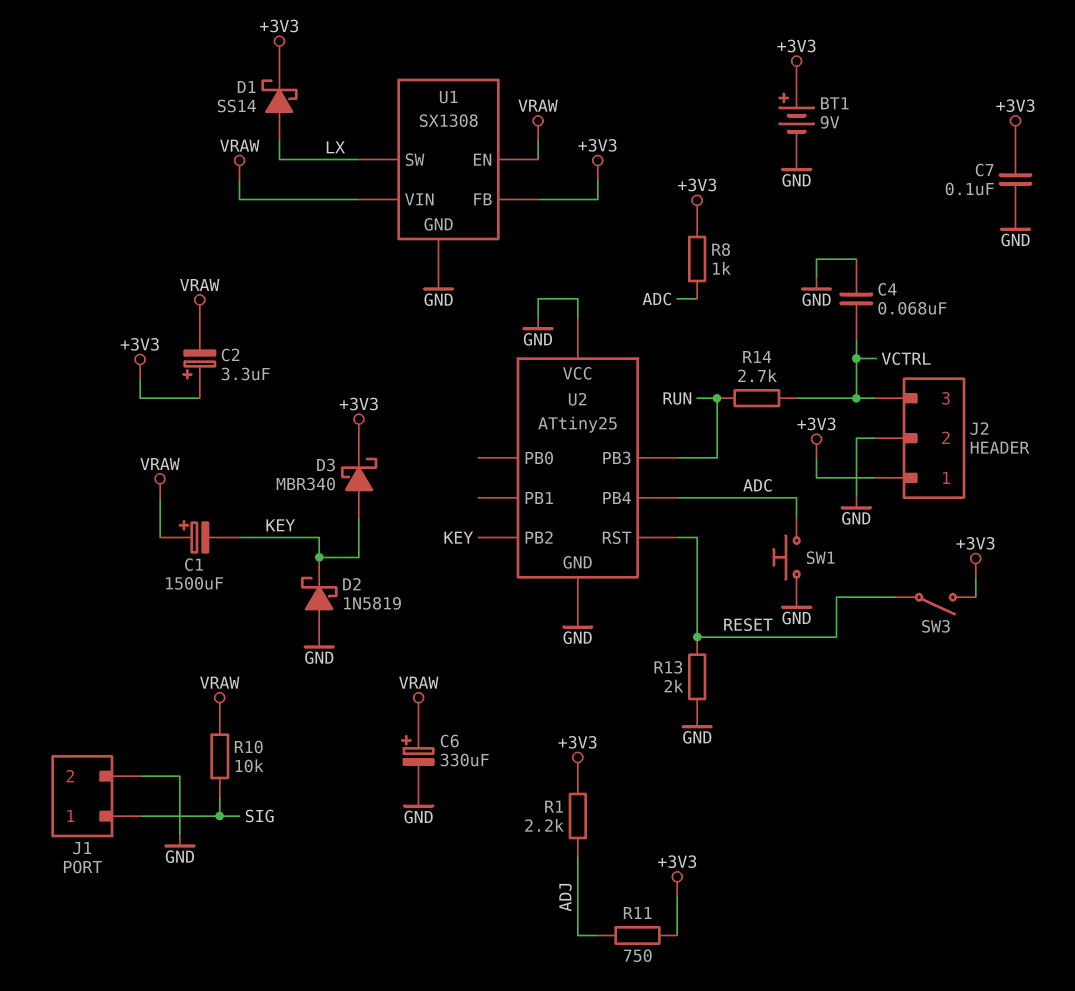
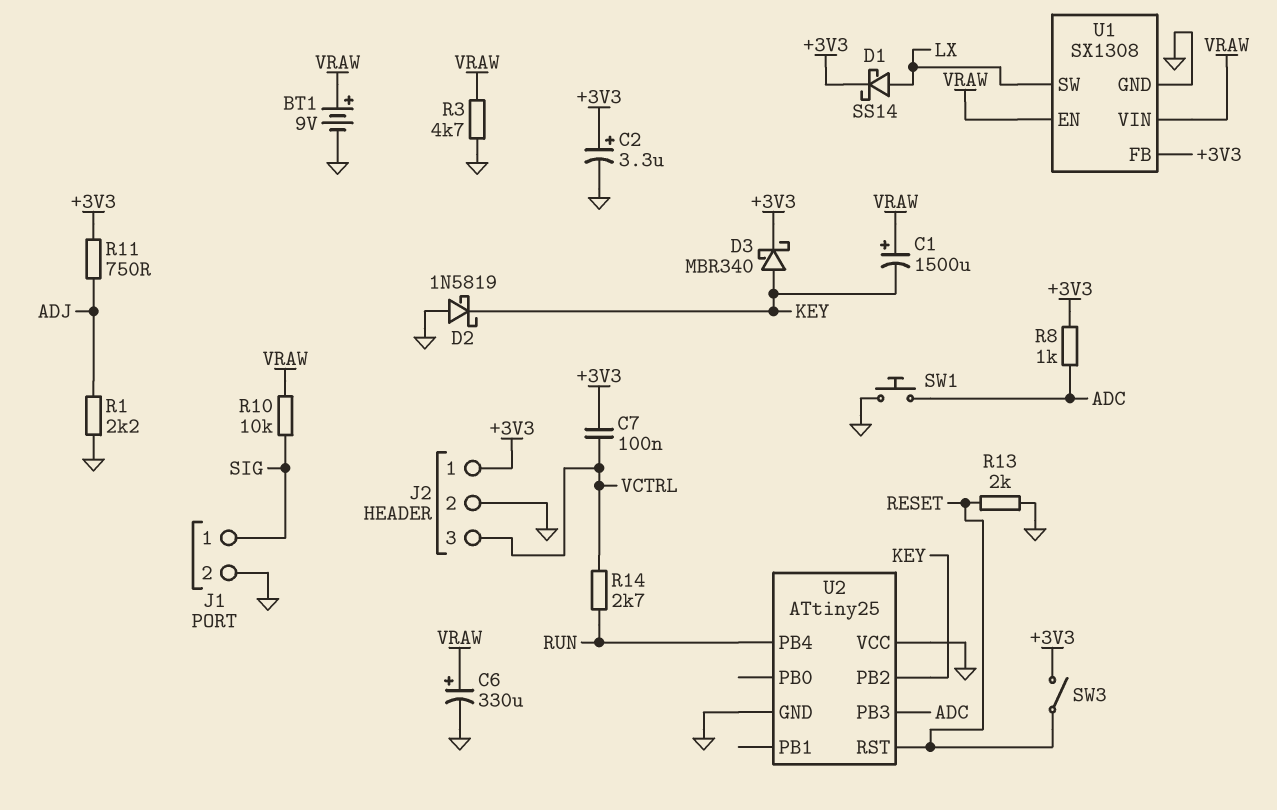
BT1: 9V (plus +3V3, minus GND) -> 9V (plus VRAW, minus GND)
C2: 3.3uF (plus +3V3, minus VRAW) -> 3.3uF (plus +3V3, minus GND)
C4: 68nF (GND, VCTRL) -> none
C7: 100nF (+3V3, GND) -> 100nF (+3V3, VCTRL)
R1: 2.2k (+3V3, ADJ) -> 2.2k (ADJ, GND)
R3: none -> 4.7k (GND, VRAW)
U2 pin PB3: RUN -> ADC
U2 pin PB4: ADC -> RUN

